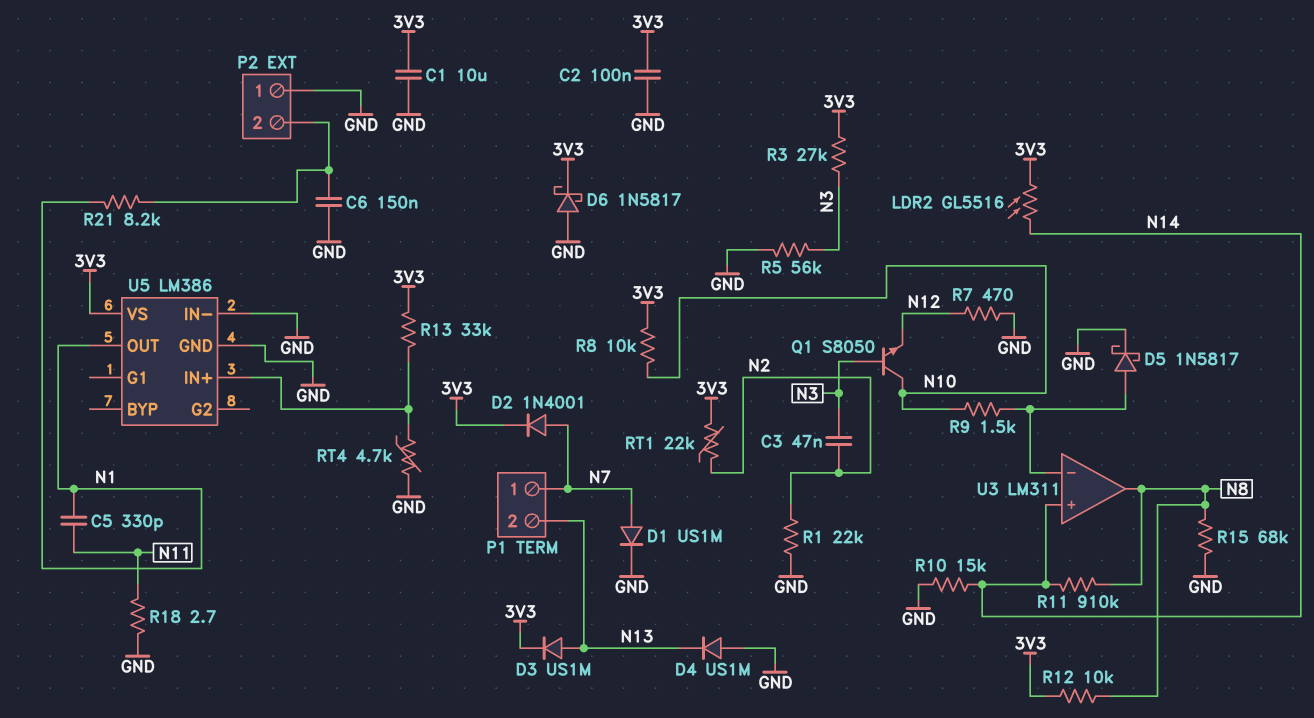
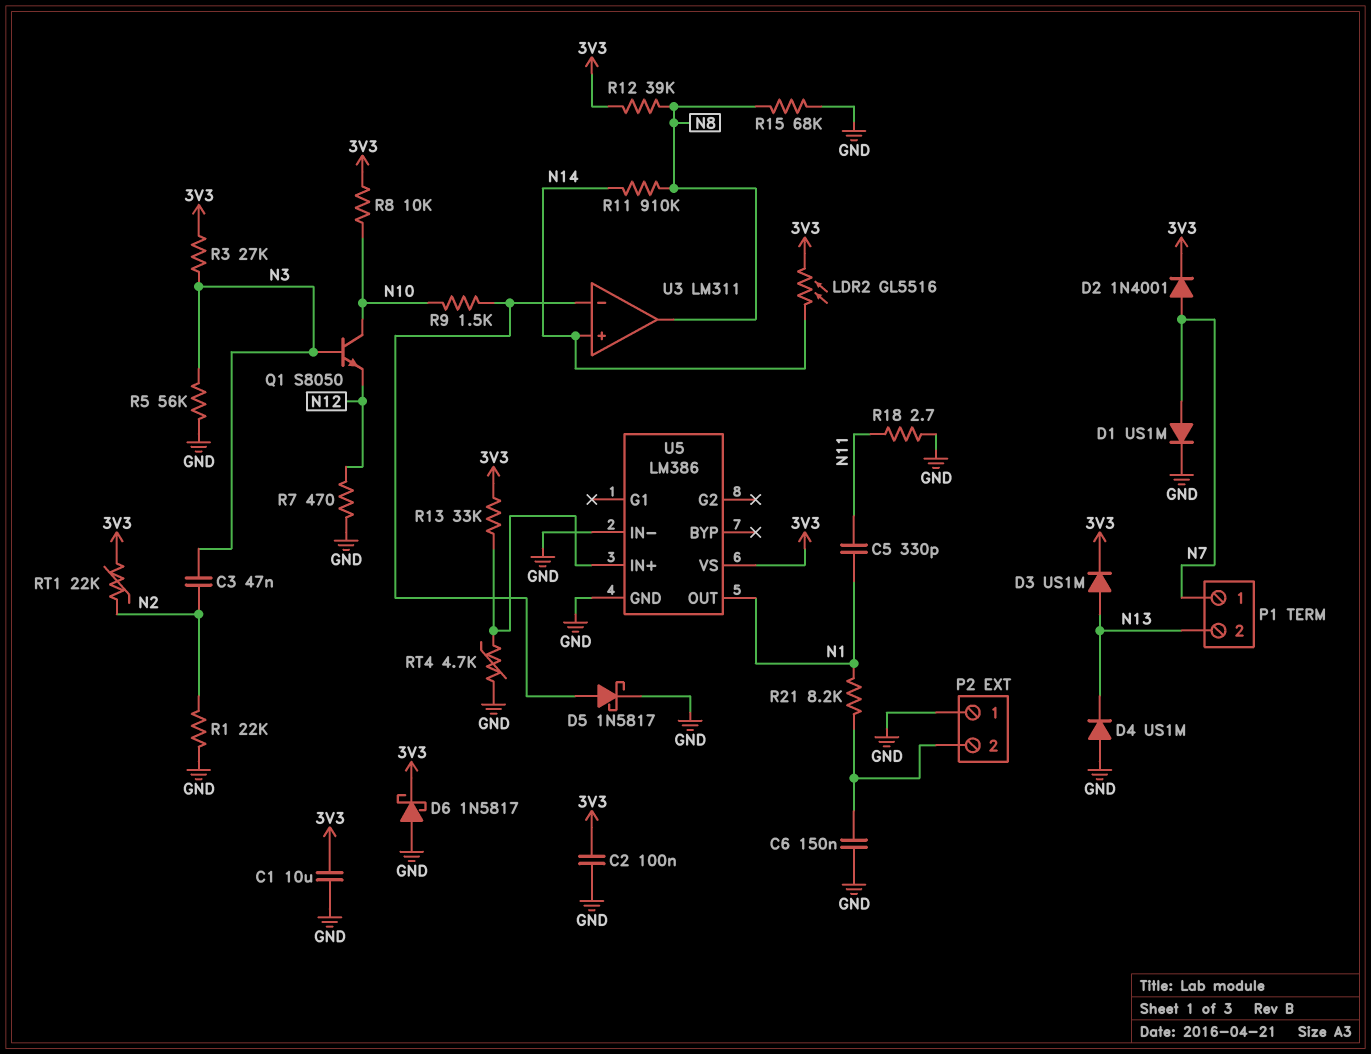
R10: 15k (GND, N14) -> none
R12: 10k (3V3, N8) -> 39k (3V3, N8)

